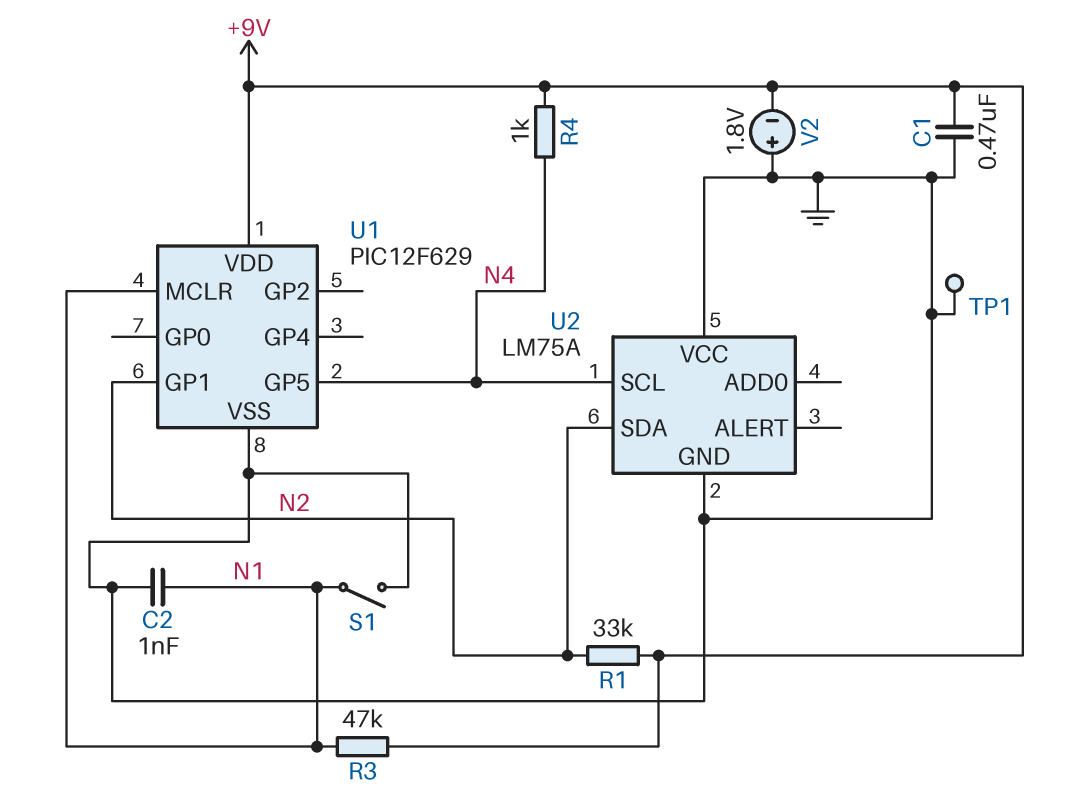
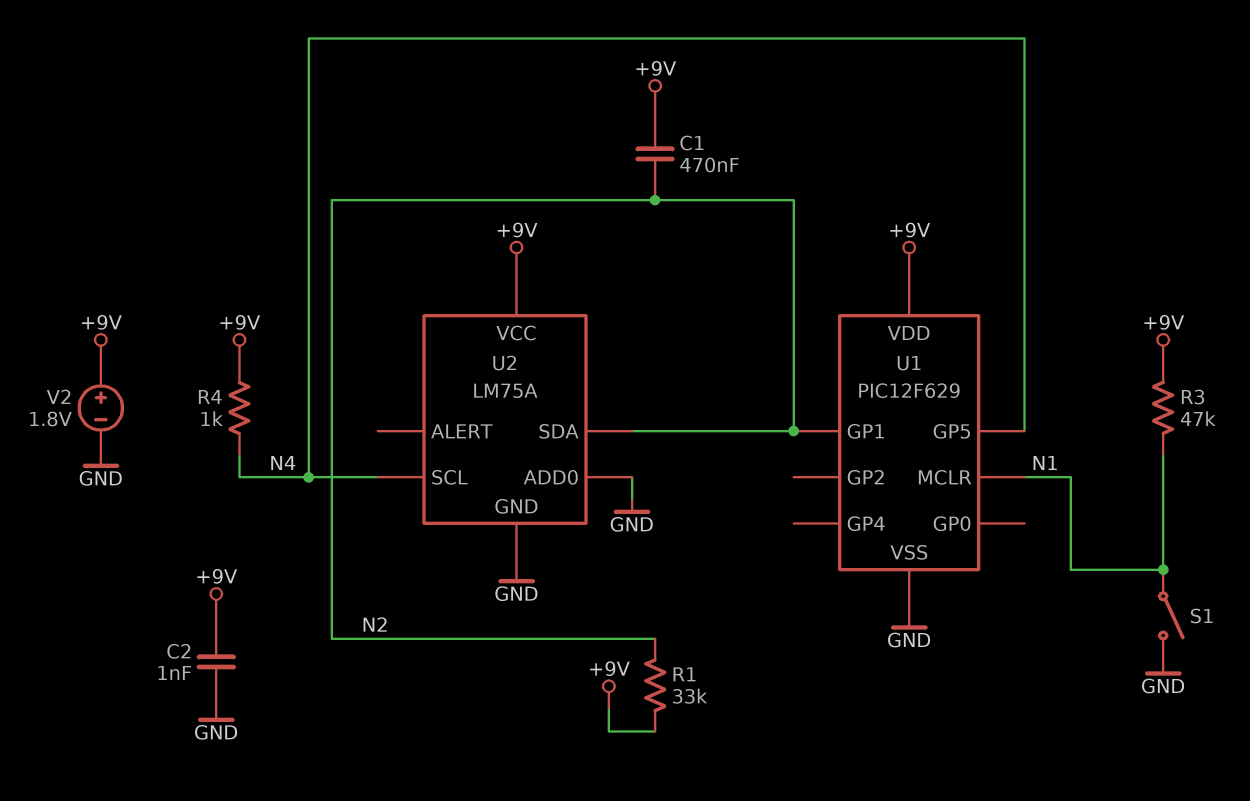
C1: 470nF (+9V, GND) -> 470nF (+9V, N2)
C2: 1nF (GND, N1) -> 1nF (+9V, GND)
TP1: test point (GND) -> none
U2 pin ADD0: none -> GND
U2 pin VCC: GND -> +9V
V2: 1.8V (plus GND, minus +9V) -> 1.8V (plus +9V, minus GND)

